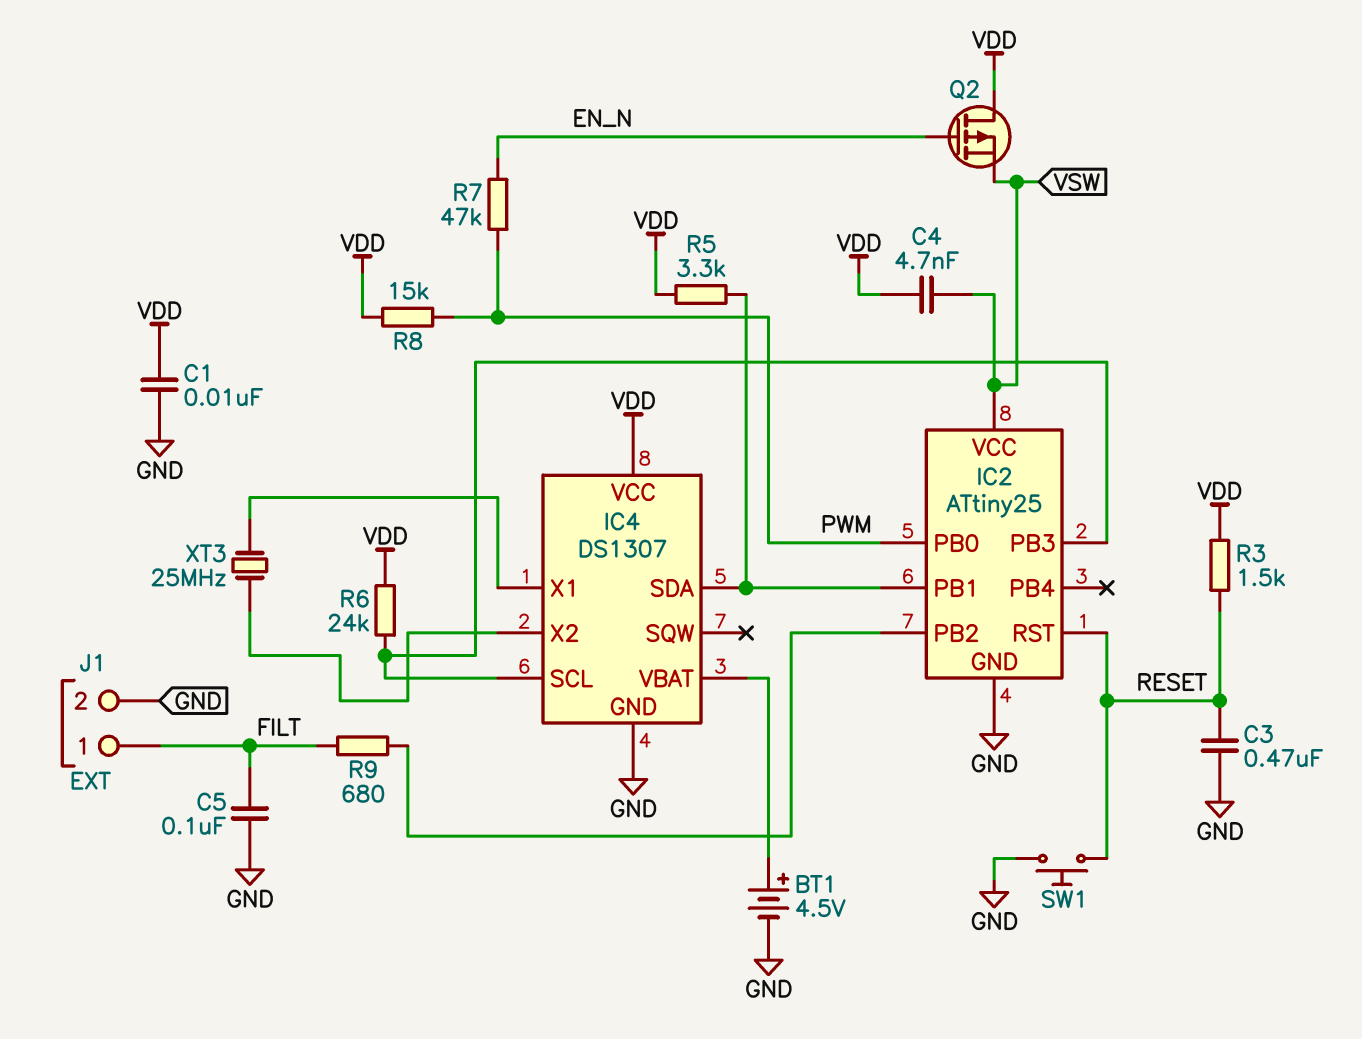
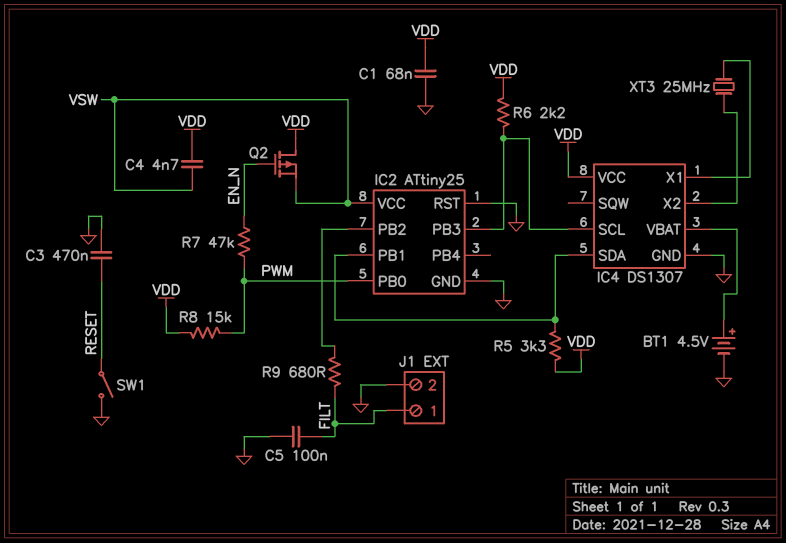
C1: 10nF (GND, VDD) -> 68nF (GND, VDD)
IC2 pin RST: RESET -> GND
R3: 1.5k (RESET, VDD) -> none
R6: 24k (IC2/PB3, VDD) -> 2.2k (IC2/PB3, VDD)
SW1: button (GND, RESET) -> switch (GND, RESET)

